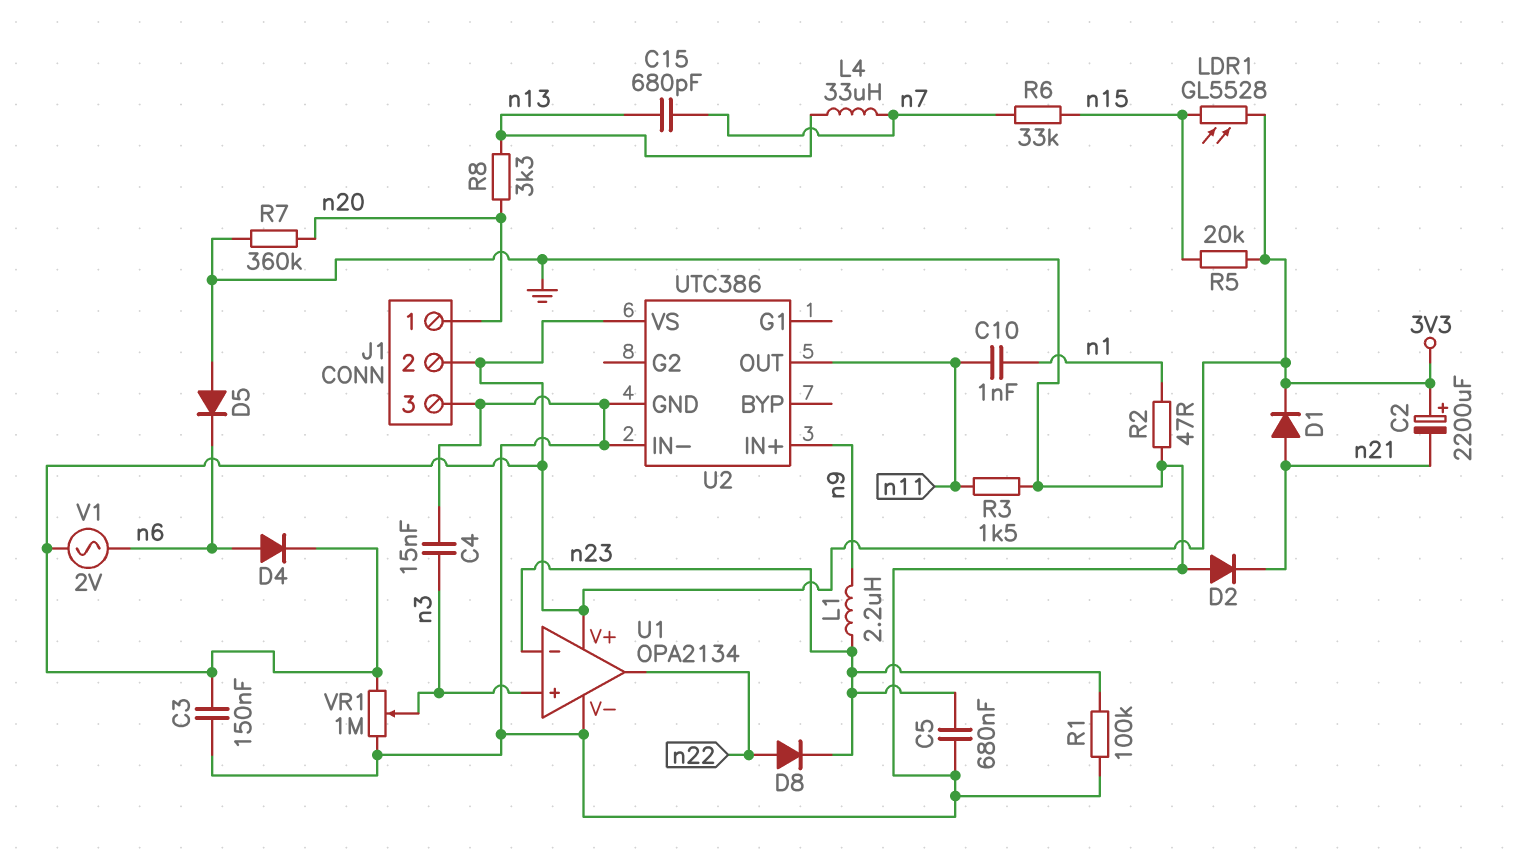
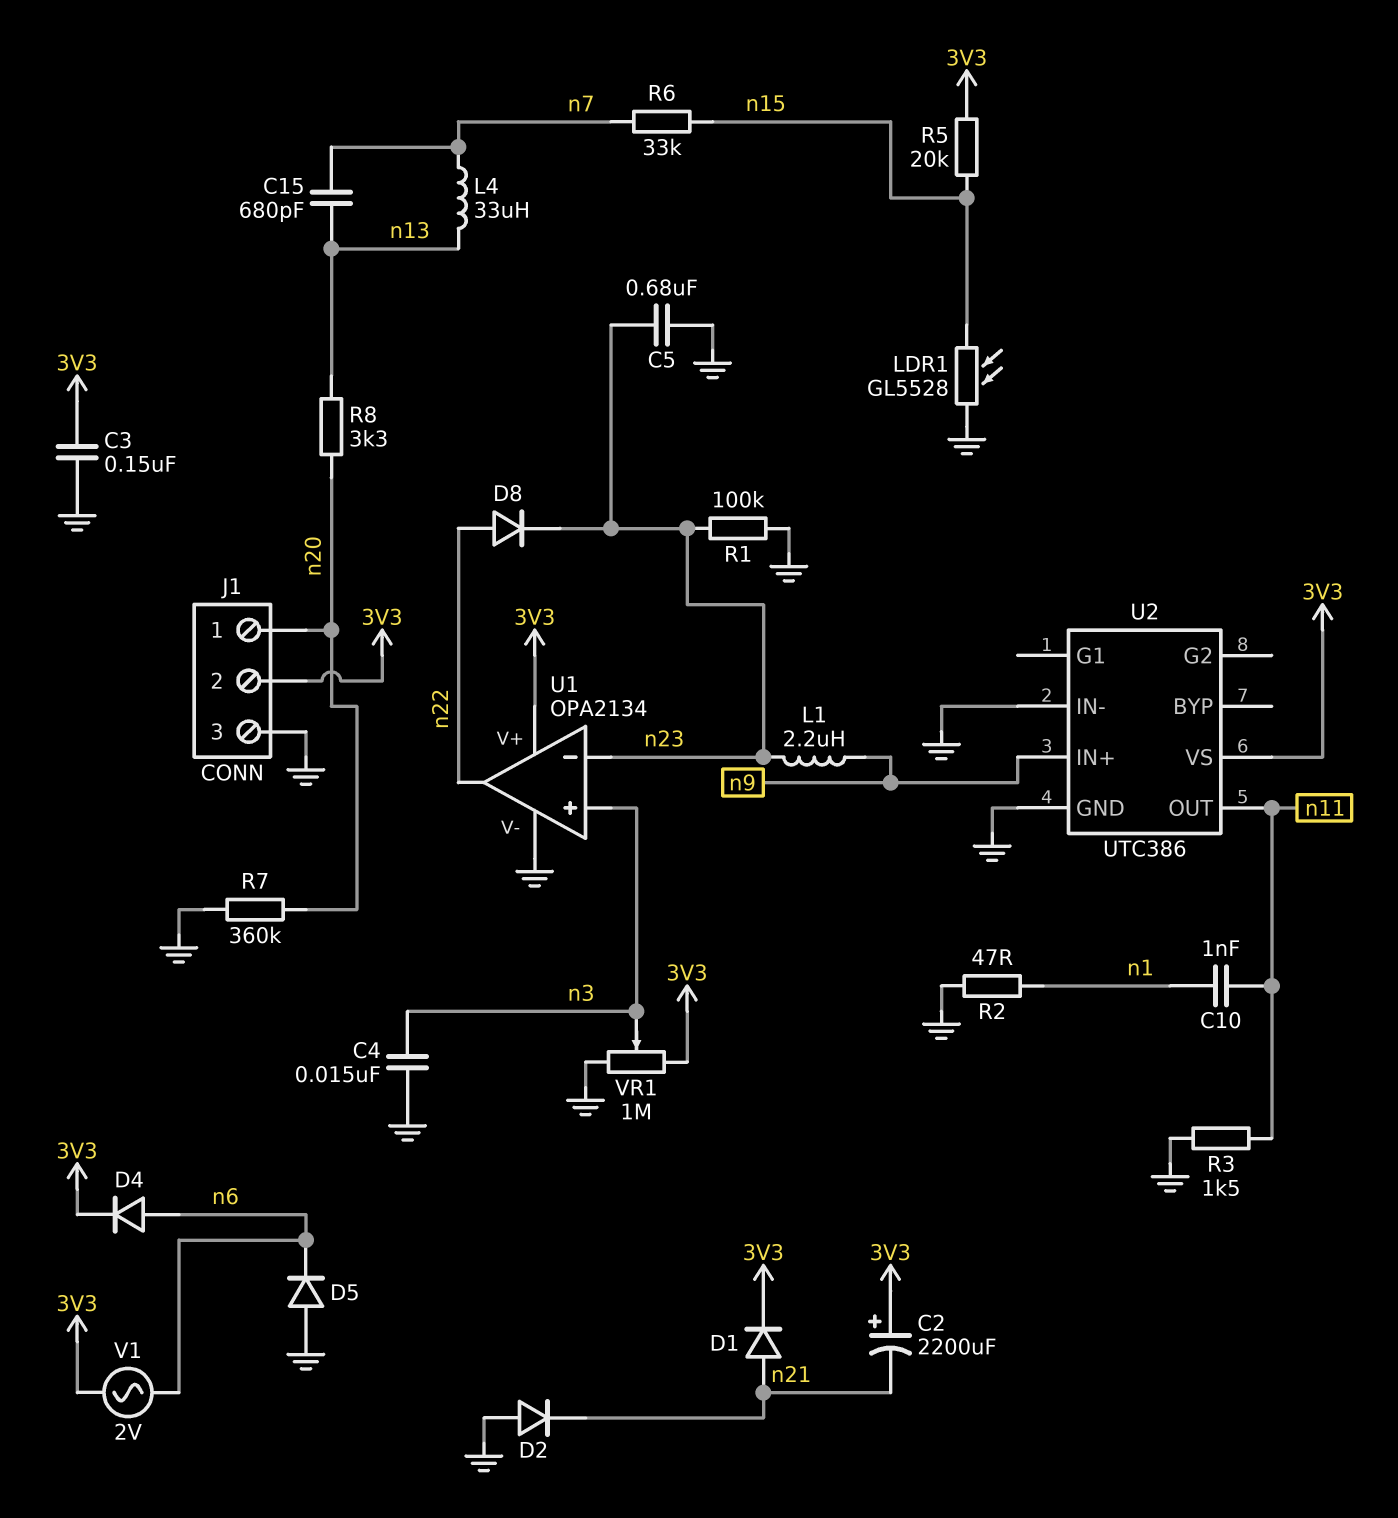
LDR1: GL5528 (3V3, n15) -> GL5528 (GND, n15)

